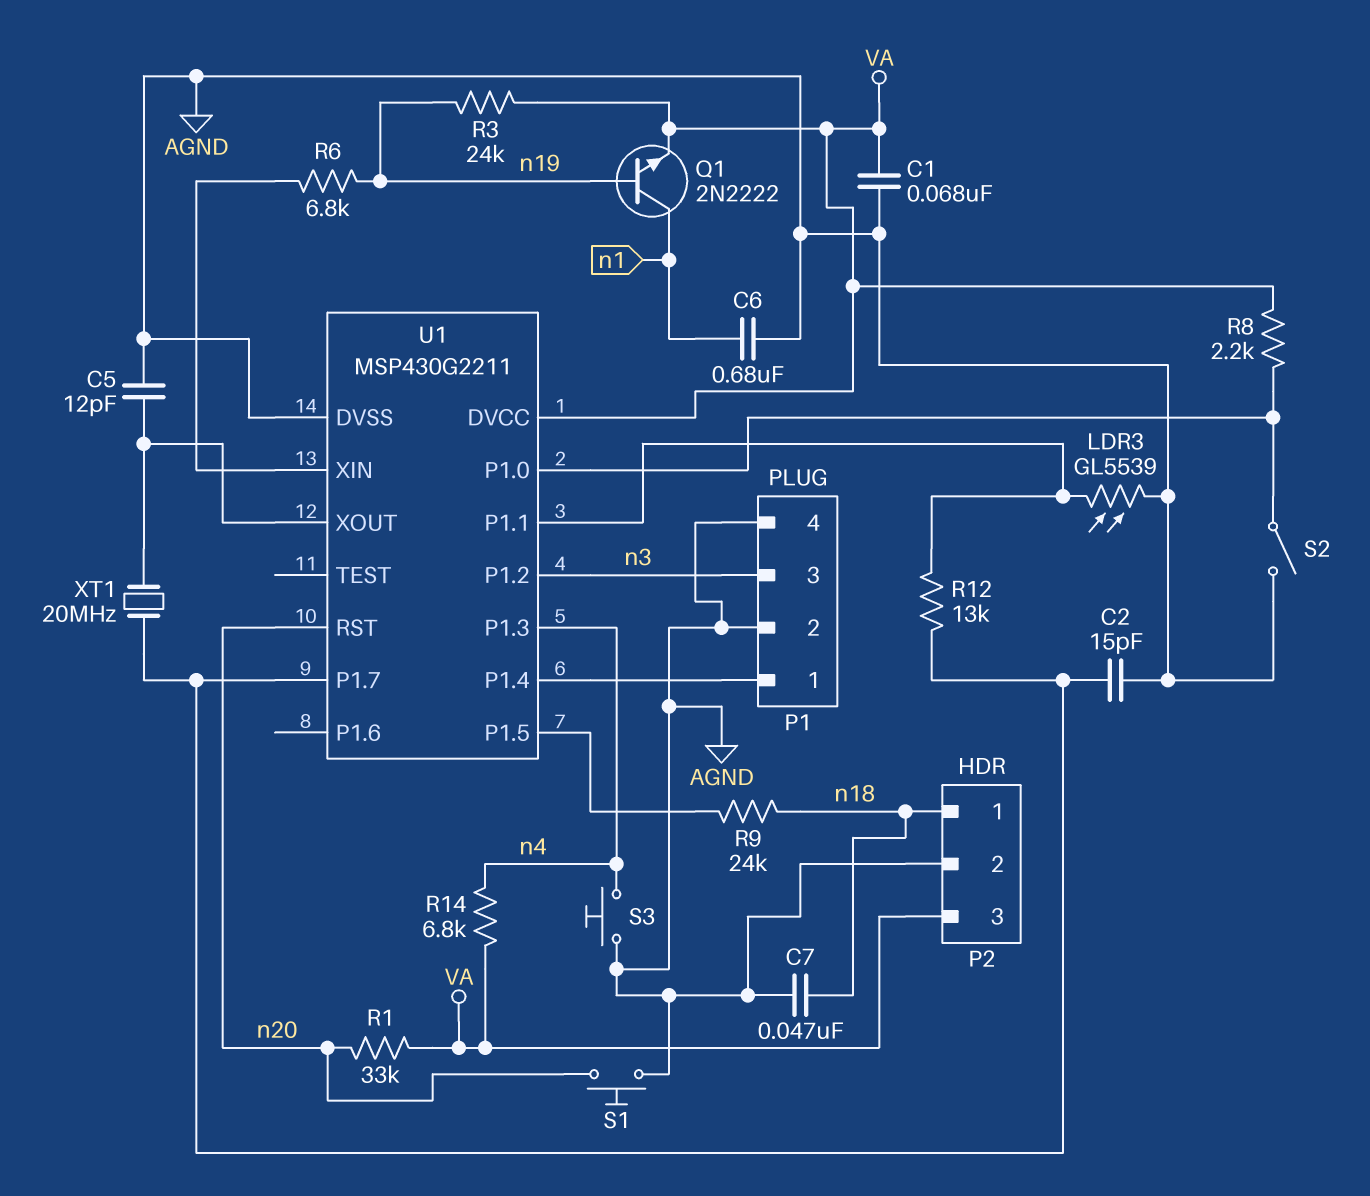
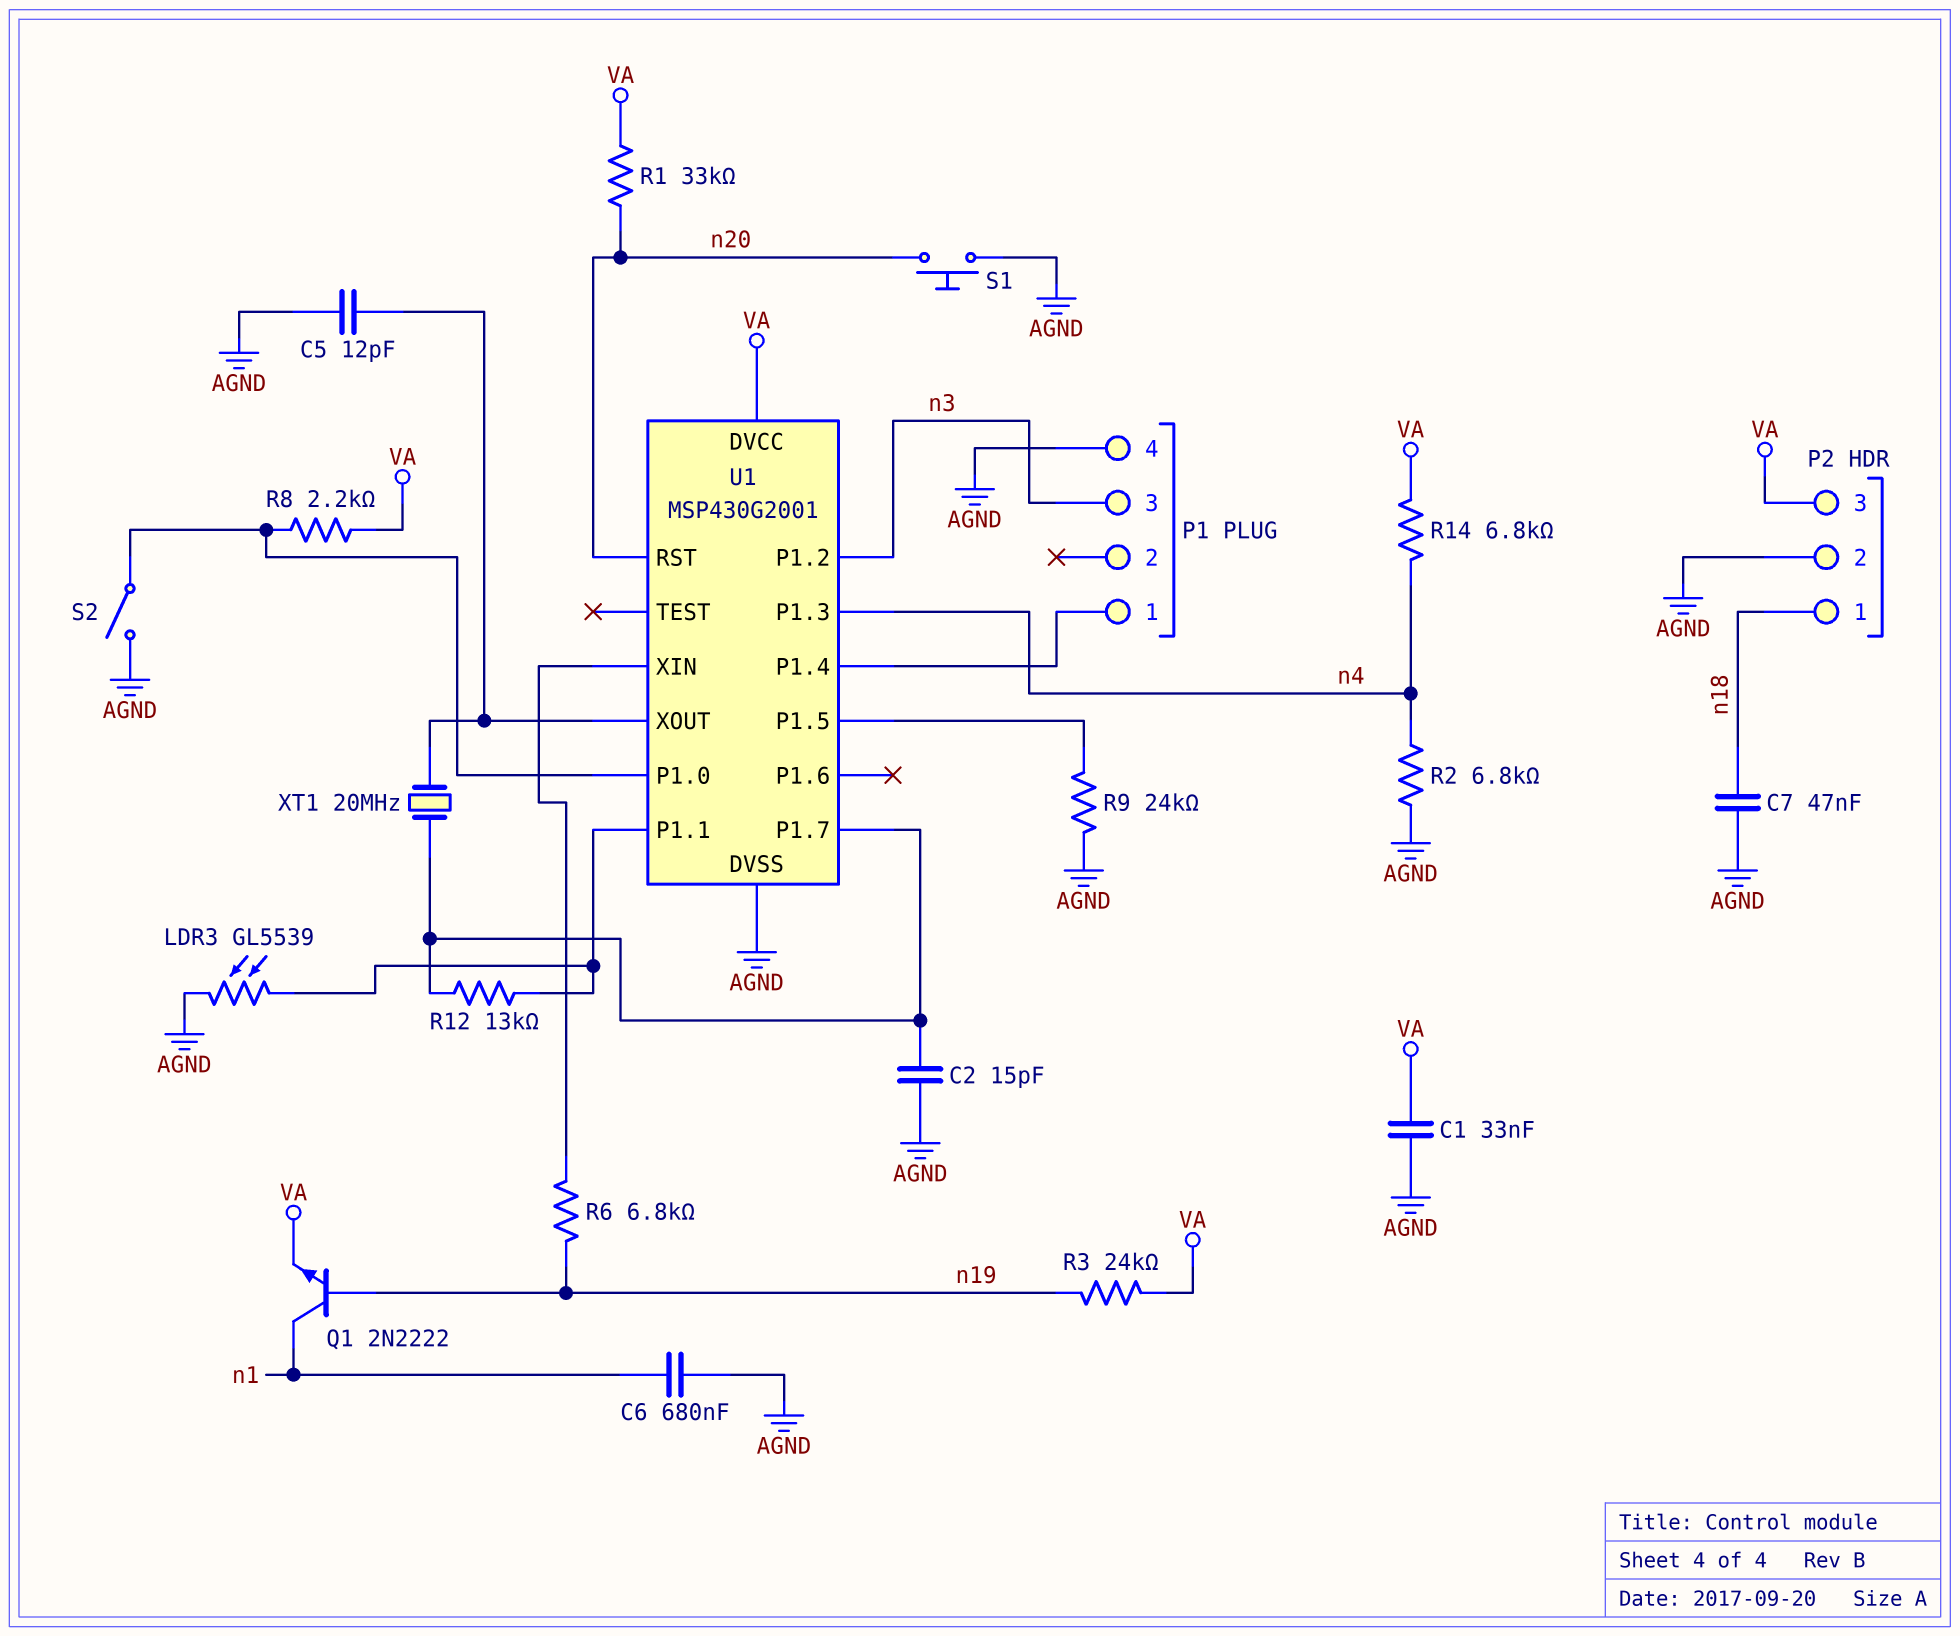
C1: 68nF (AGND, VA) -> 33nF (AGND, VA)
P1 pin 2: AGND -> none
R2: none -> 6.8k (AGND, n4)
R9: 24k (U1/P1.5, n18) -> 24k (AGND, U1/P1.5)
S3: button (AGND, n4) -> none
U1: MSP430G2211 -> MSP430G2001

